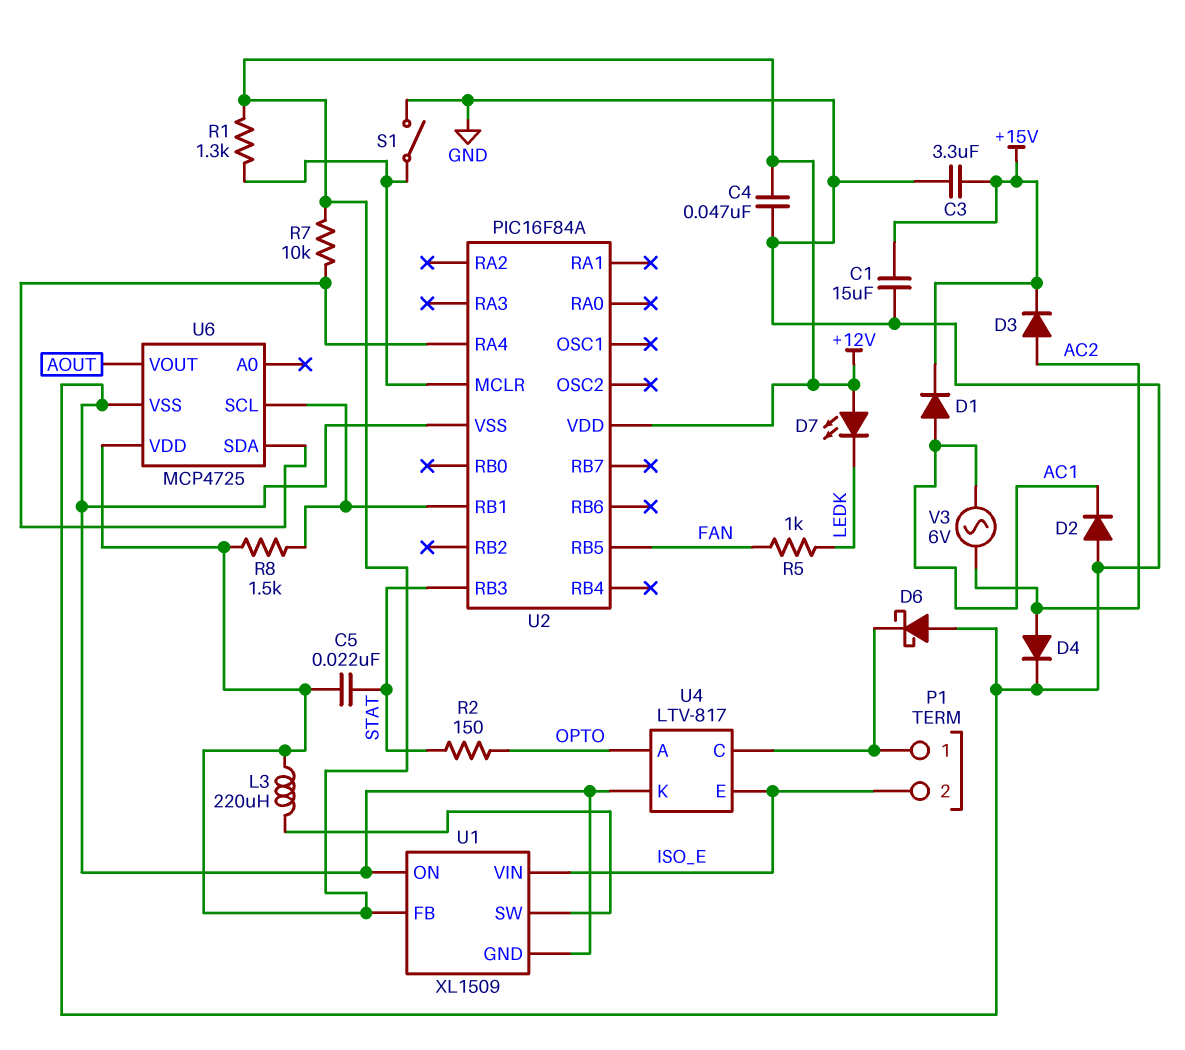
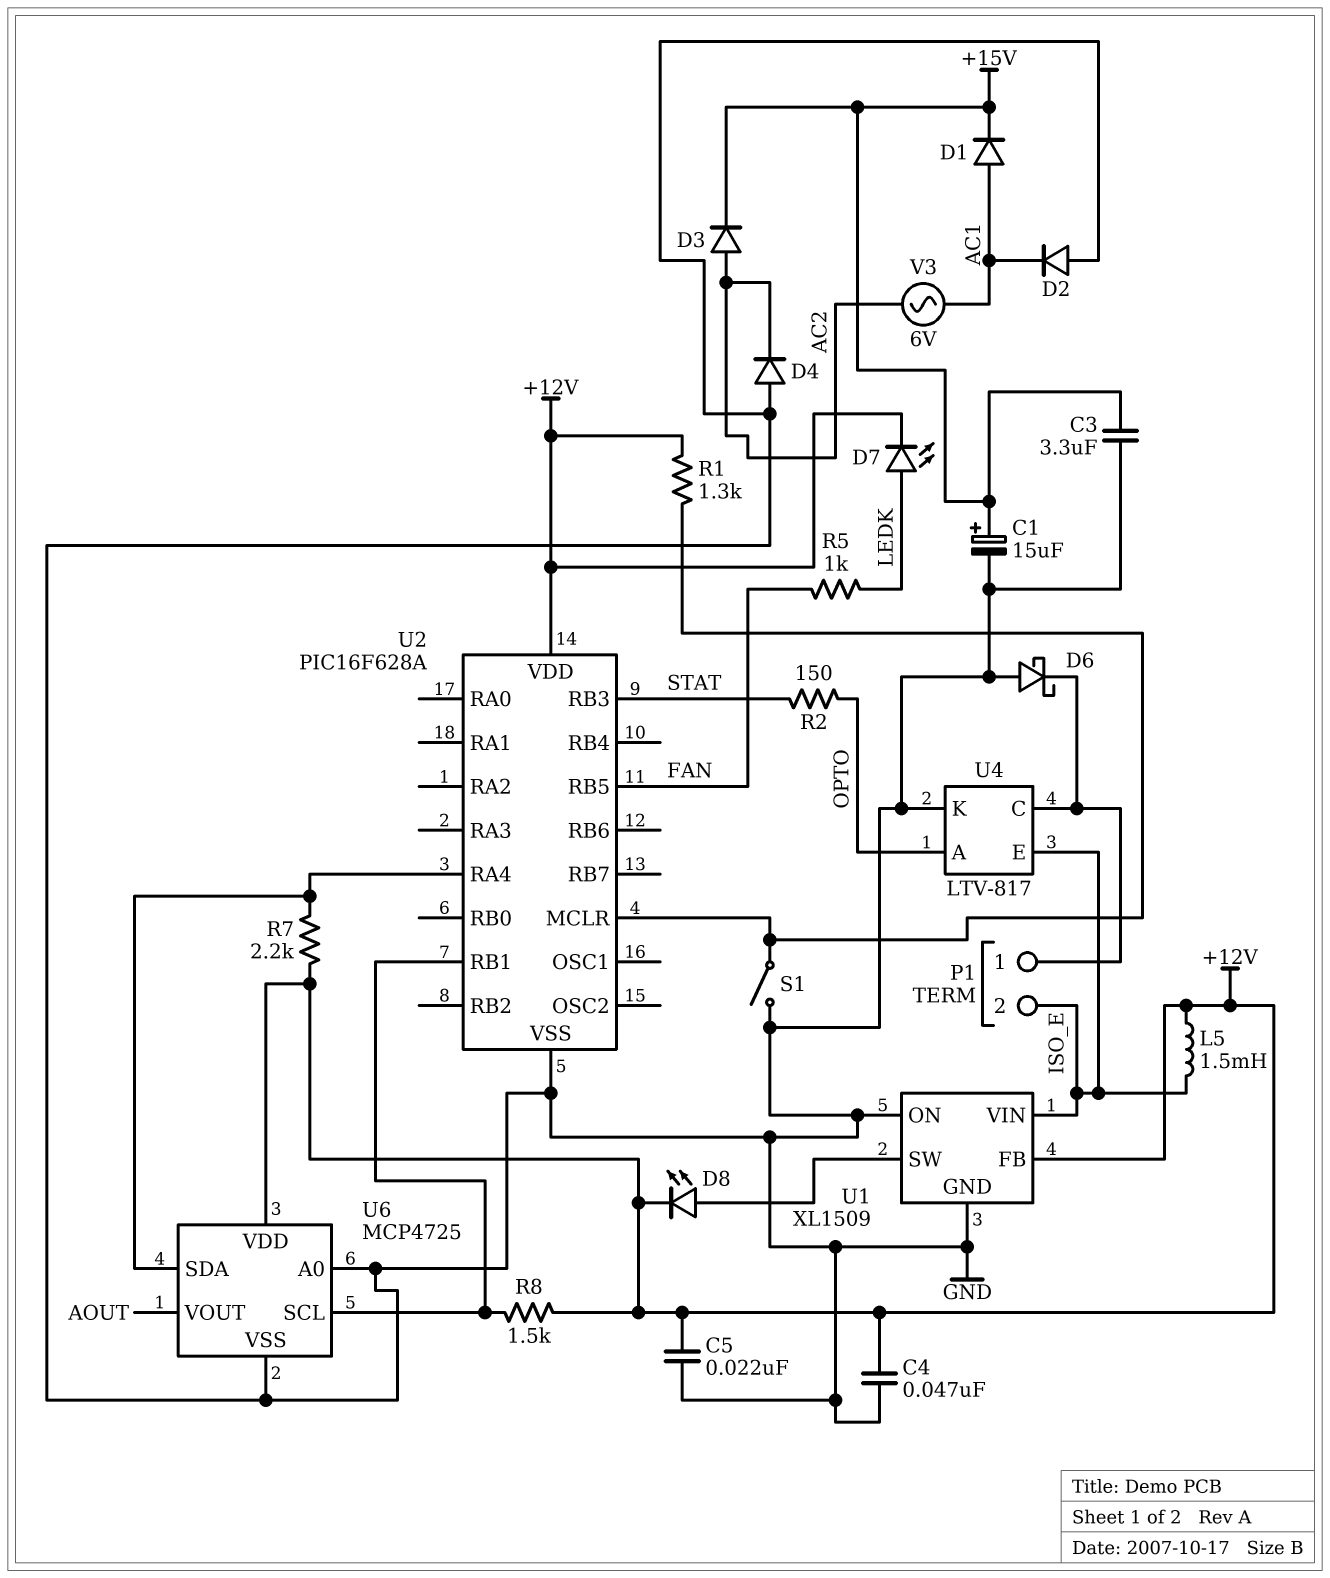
C1: 15uF (+15V, GND) -> 15uF (plus +15V, minus GND)
C5: 22nF (+12V, STAT) -> 22nF (+12V, GND)
D4: diode (A AC2, K GND) -> diode (A GND, K AC2)
D7: LED (A +12V, K LEDK) -> LED (A LEDK, K +12V)
D8: none -> LED (A U1/SW, K +12V)
L3: 220uH (+12V, U1/SW) -> none
L5: none -> 1.5mH (+12V, ISO_E)
R7: 10k (+12V, U2/RA4) -> 2.2k (+12V, U2/RA4)
U2: PIC16F84A -> PIC16F628A
U6 pin A0: none -> GND

